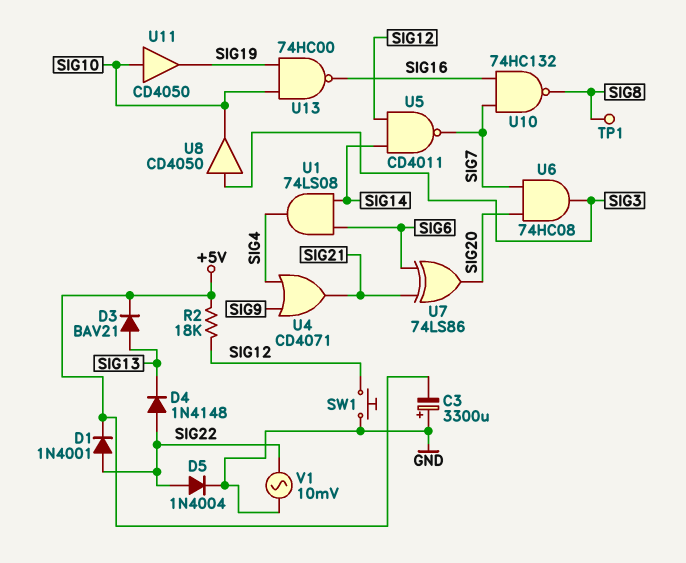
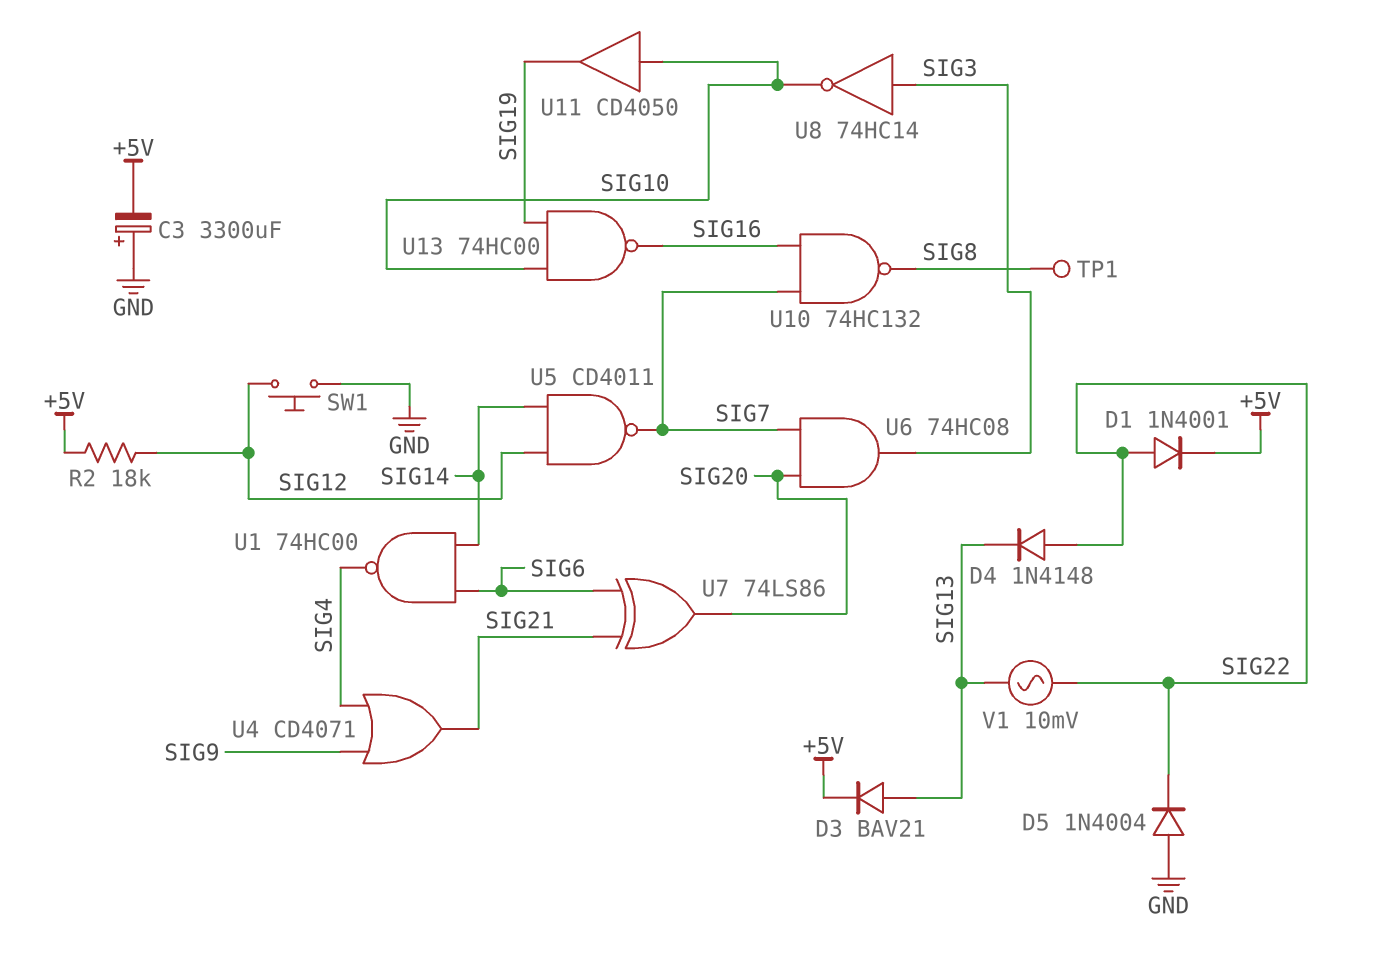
D5: diode 1N4004 (A SIG22, K GND) -> diode 1N4004 (A GND, K SIG22)
U1: AND 74LS08 (in SIG6, in SIG14, out SIG4) -> NAND 74HC00 (in SIG6, in SIG14, out SIG4)
U8: buffer CD4050 (in SIG3, out SIG10) -> NOT 74HC14 (in SIG3, out SIG10)
V1: AC 10mV (GND, SIG22) -> AC 10mV (SIG13, SIG22)

